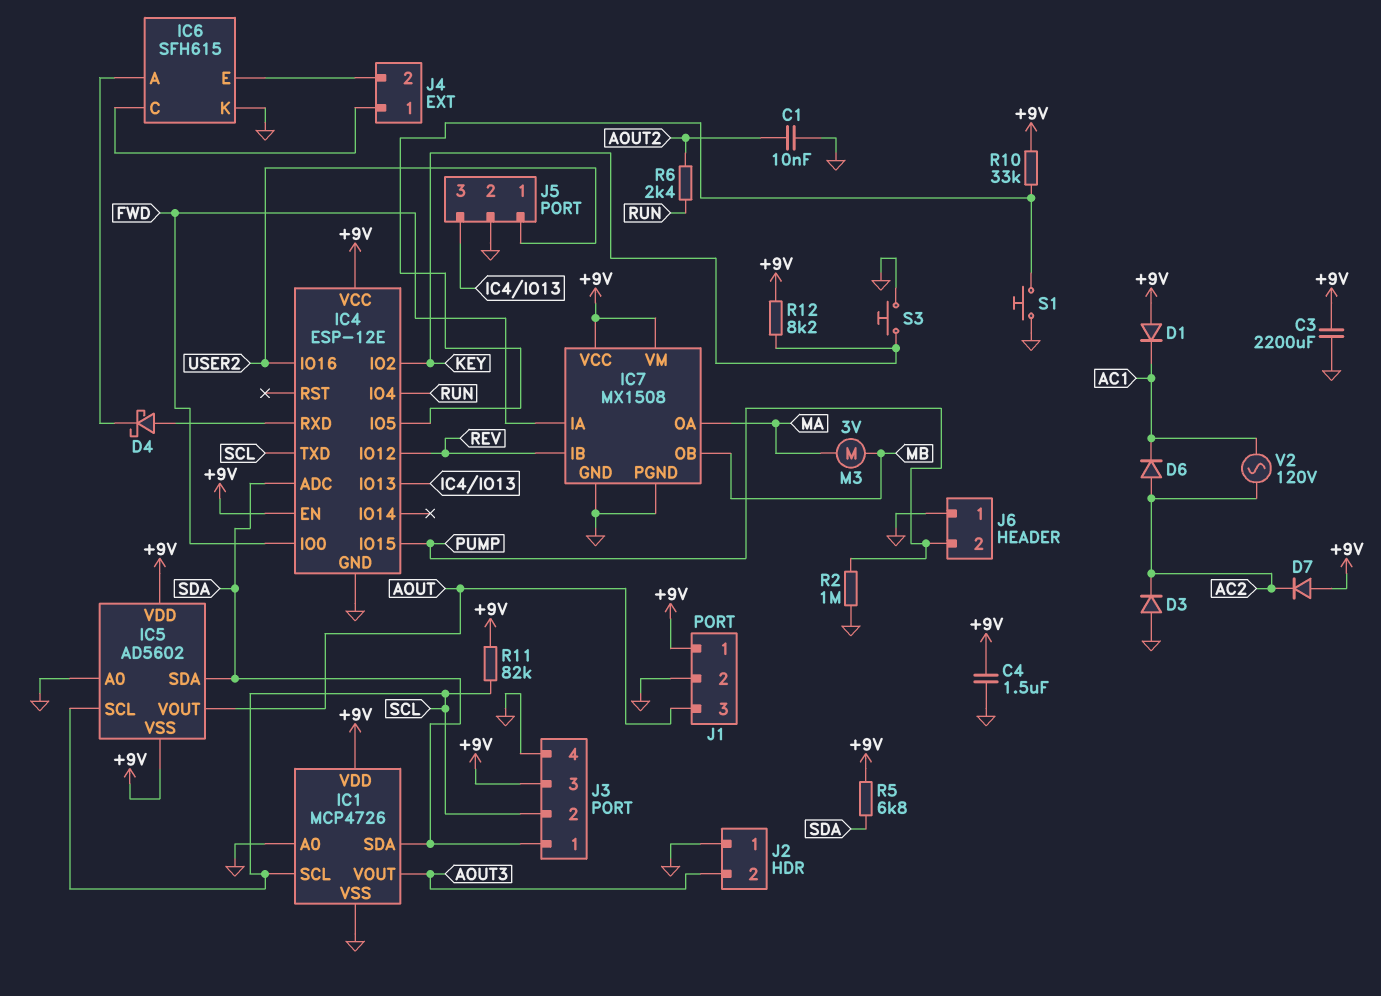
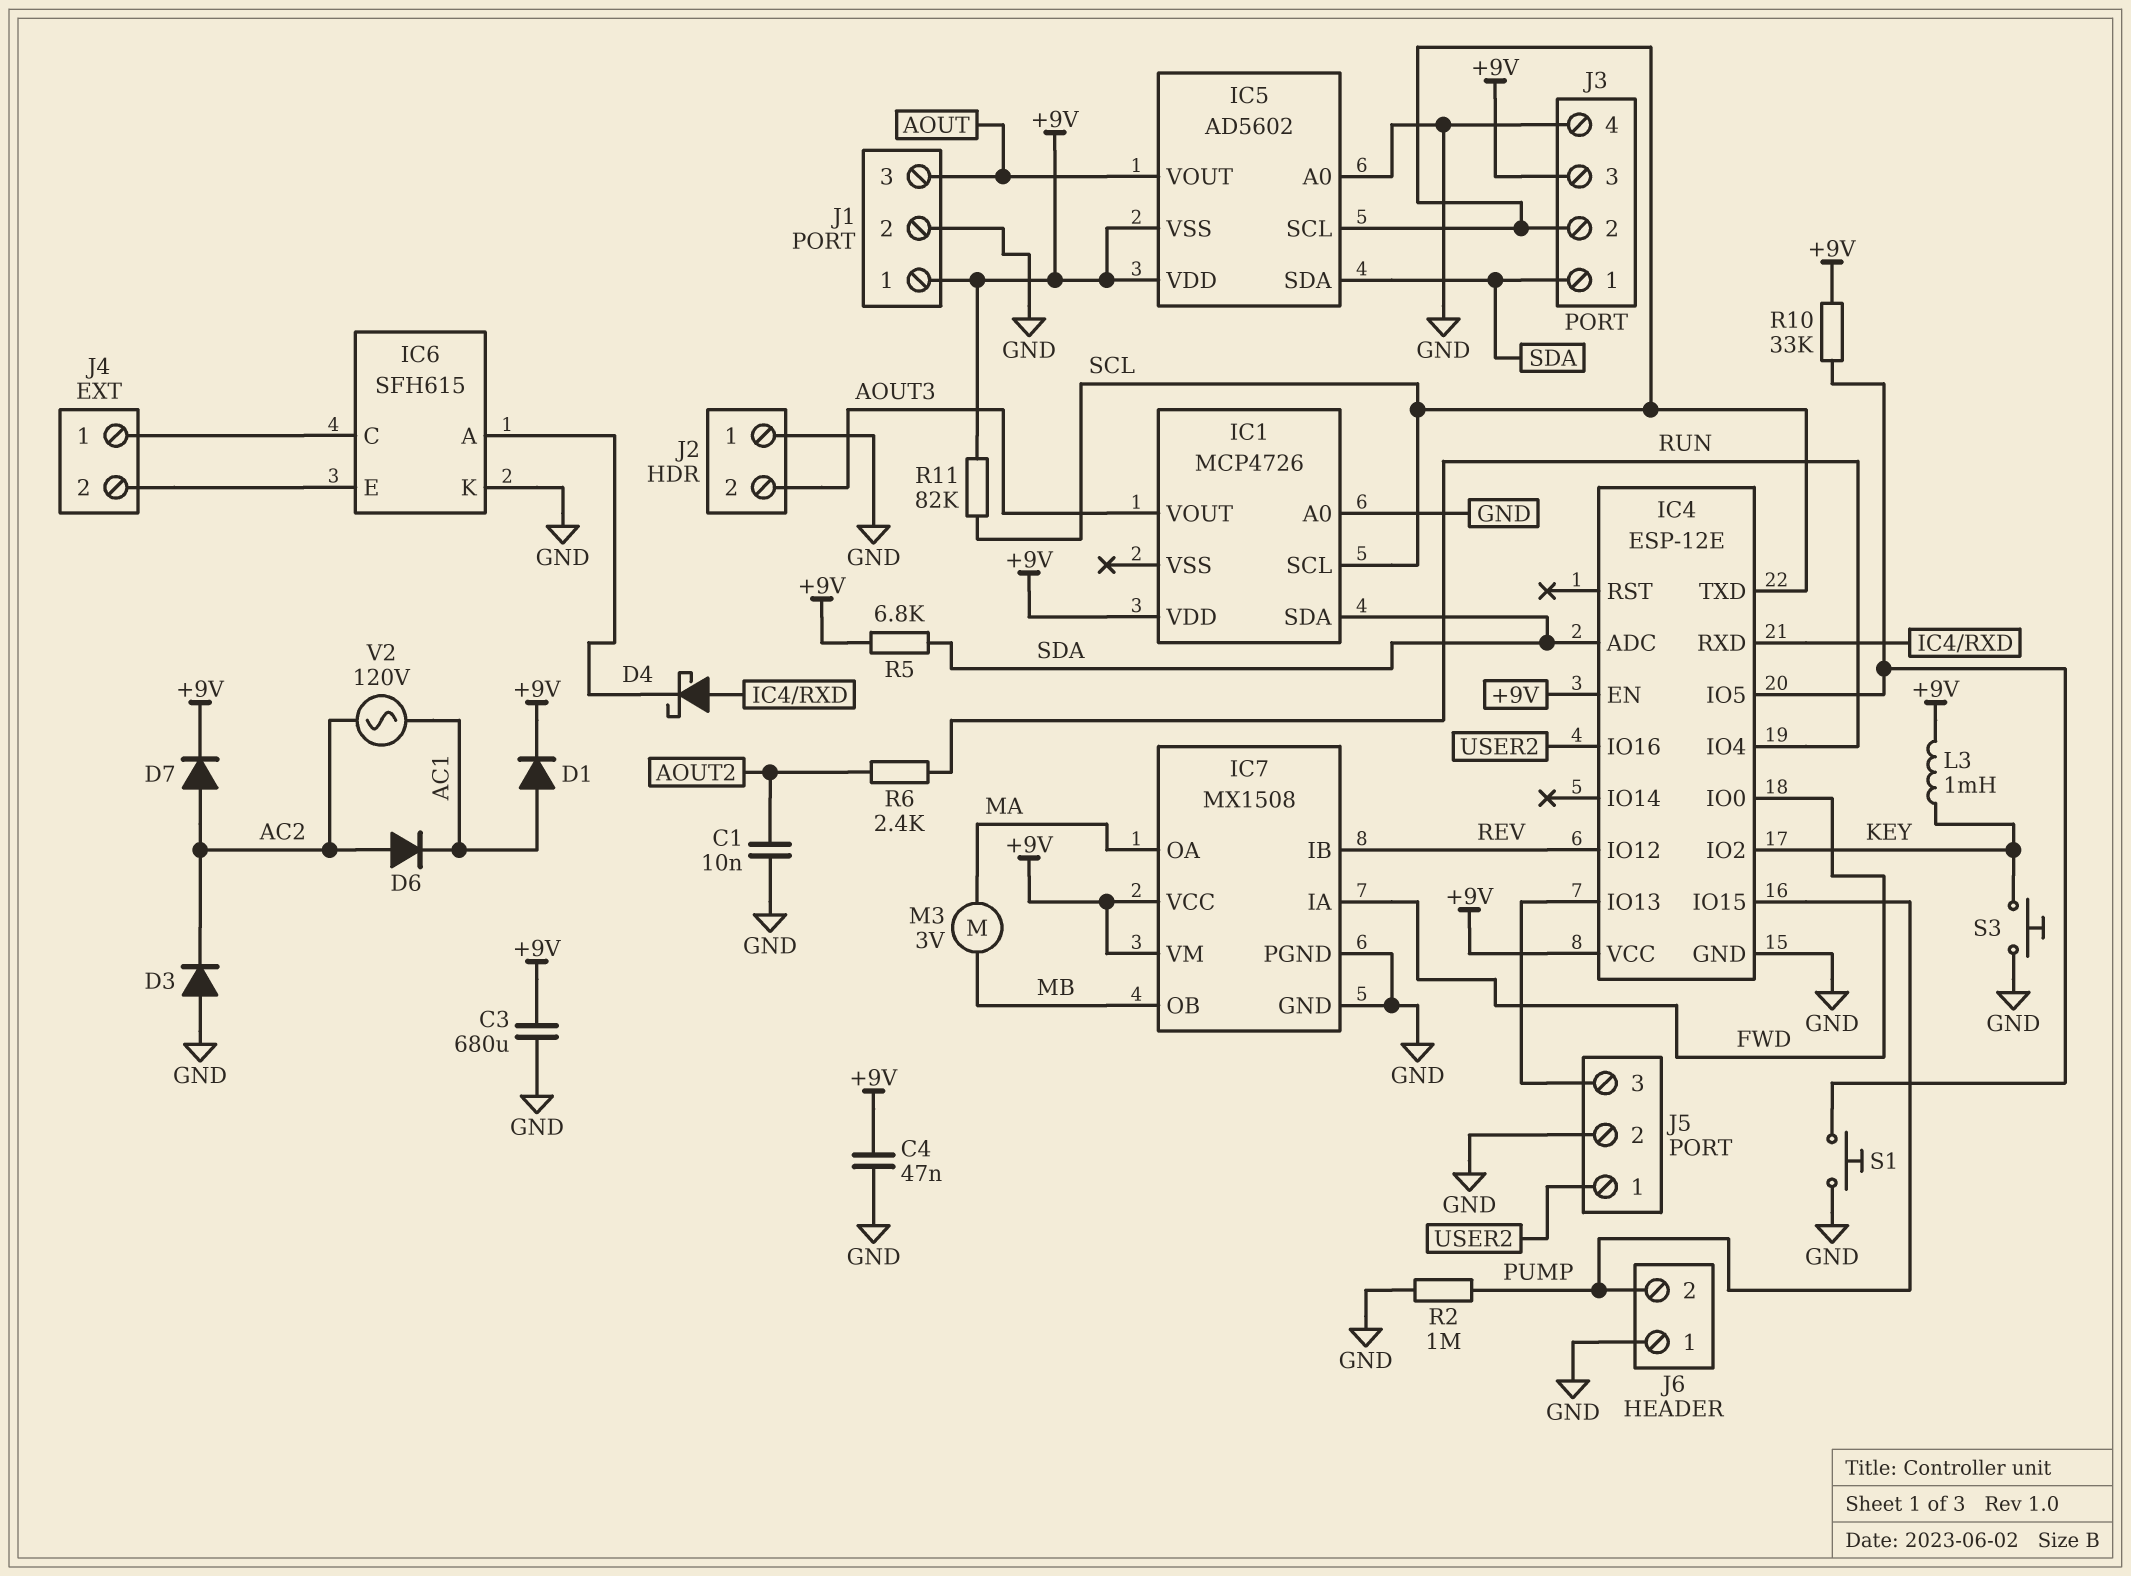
C3: 2200uF (+9V, GND) -> 680uF (+9V, GND)
C4: 1.5uF (+9V, GND) -> 47nF (+9V, GND)
D1: diode (A +9V, K AC1) -> diode (A AC1, K +9V)
D7: diode (A +9V, K AC2) -> diode (A AC2, K +9V)
IC1 pin VSS: GND -> none
L3: none -> 1mH (+9V, KEY)
R12: 8.2k (+9V, KEY) -> none

